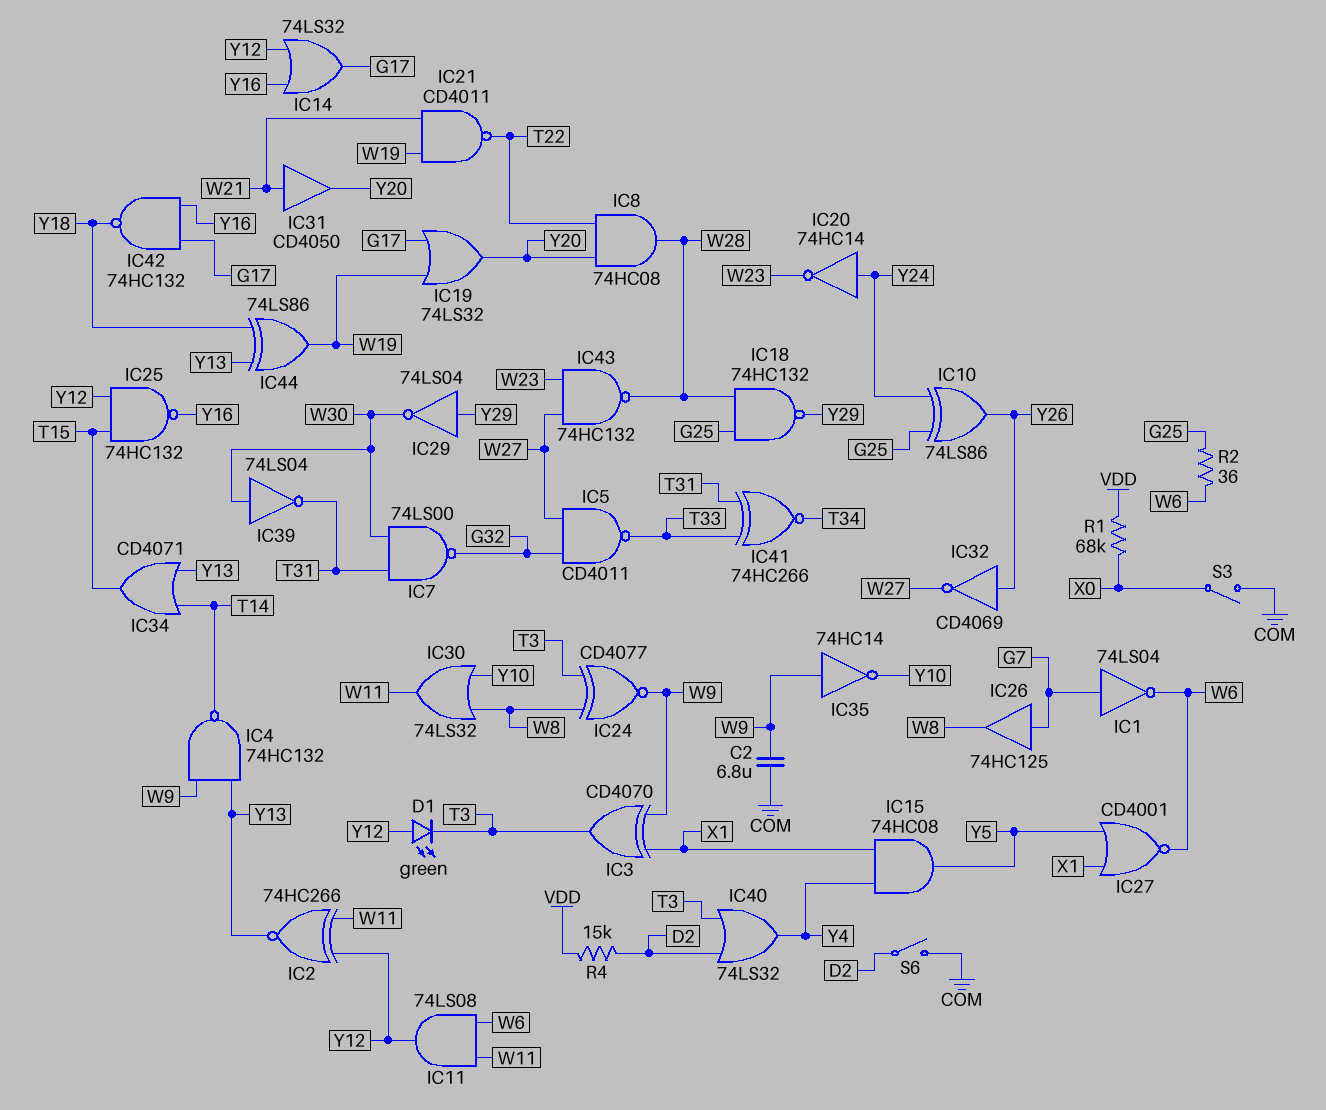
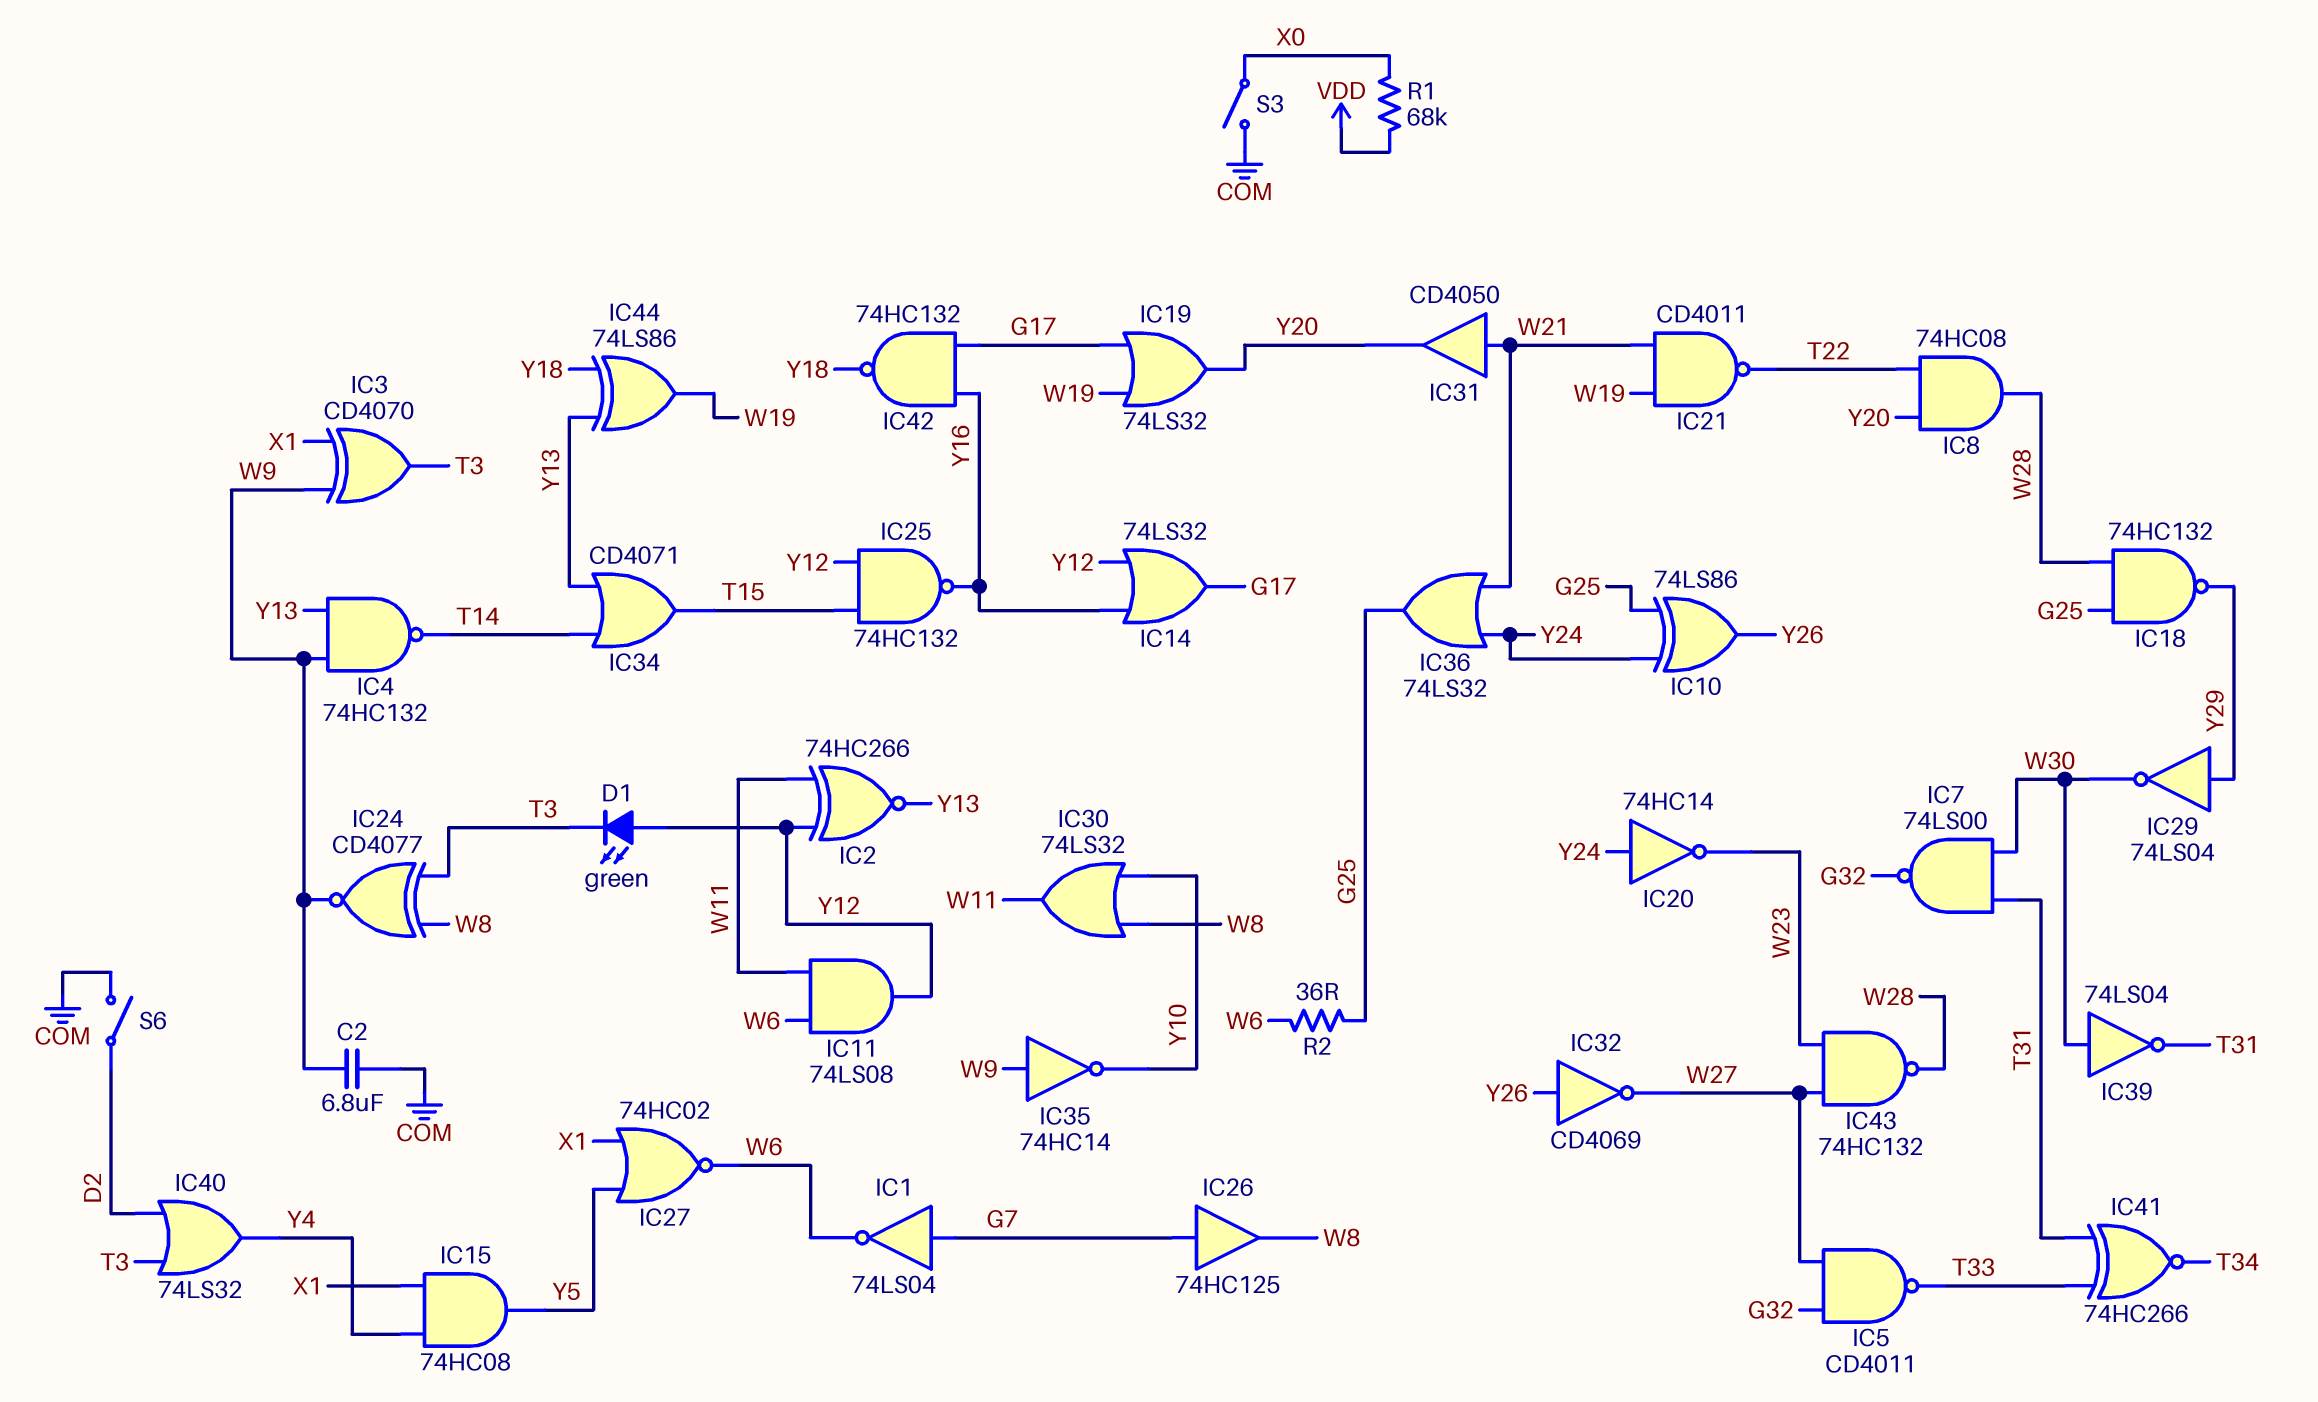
IC27: NOR CD4001 (in X1, in Y5, out W6) -> NOR 74HC02 (in X1, in Y5, out W6)
IC36: none -> OR 74LS32 (in W21, in Y24, out G25)
R4: 15k (D2, VDD) -> none

